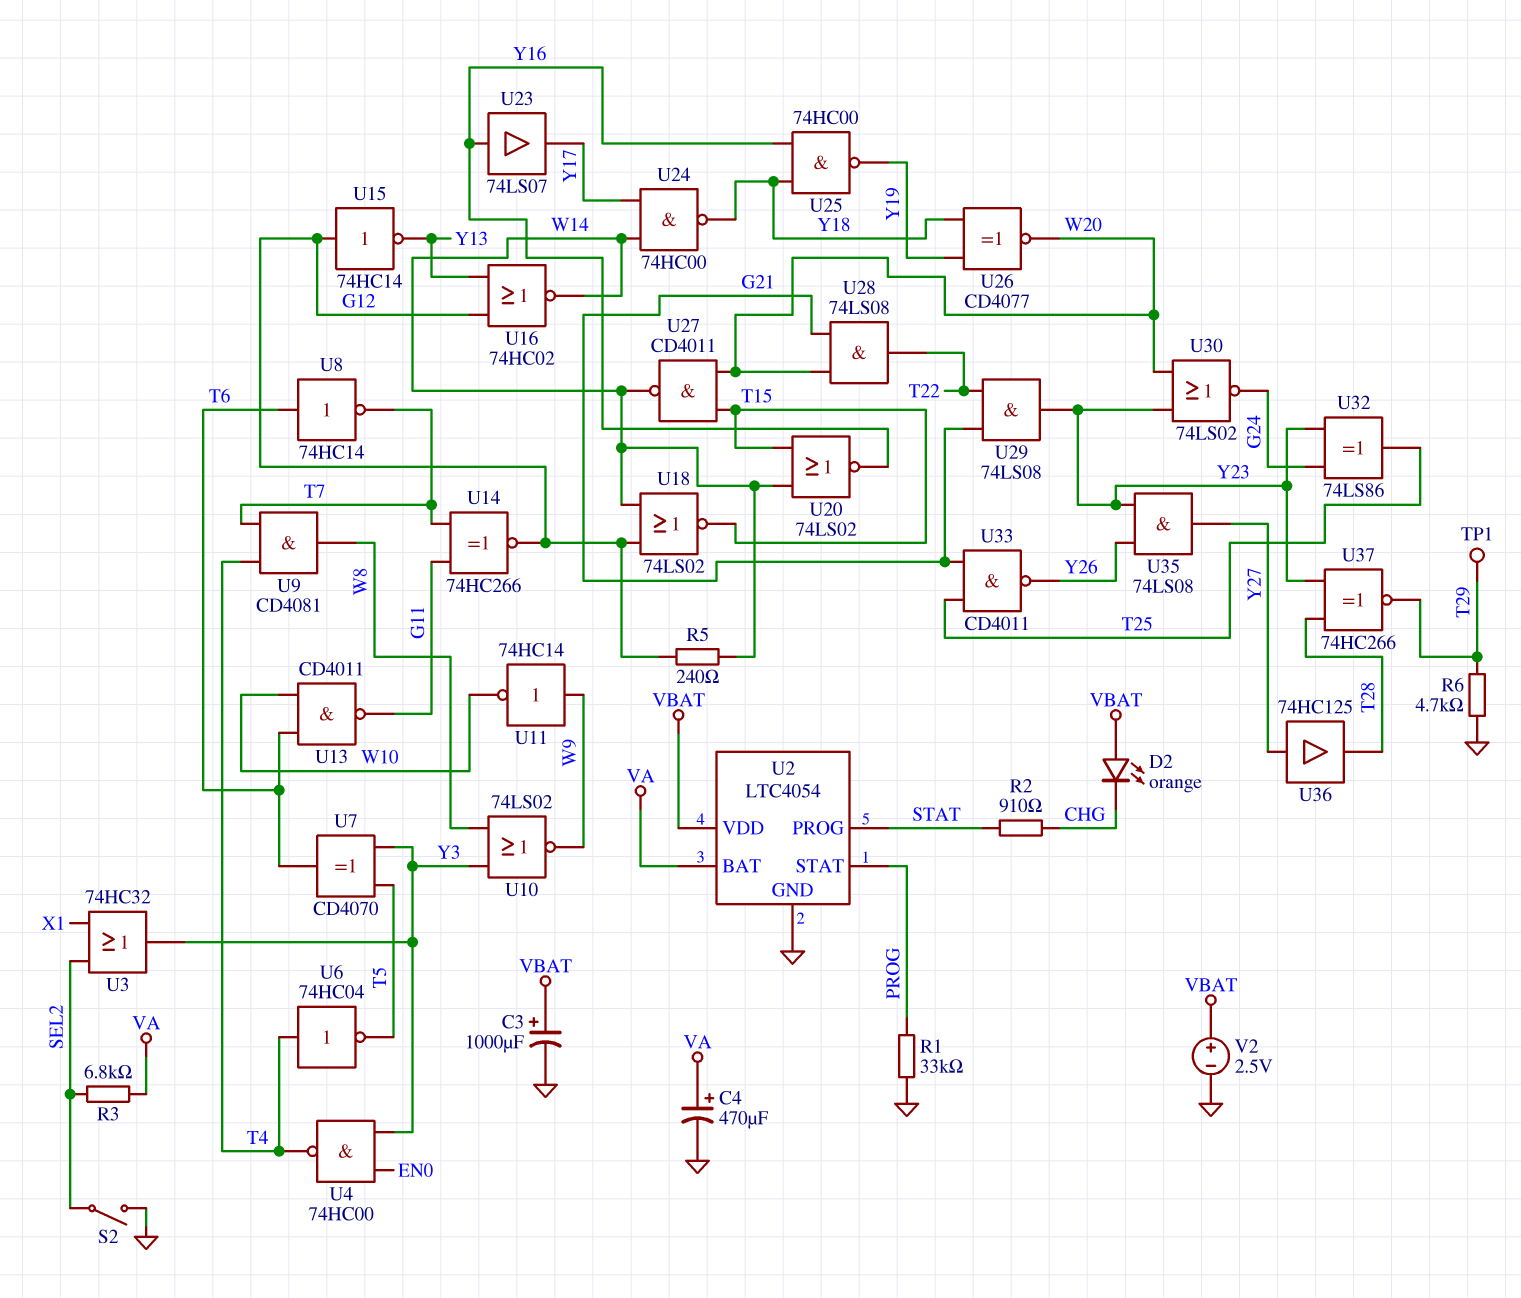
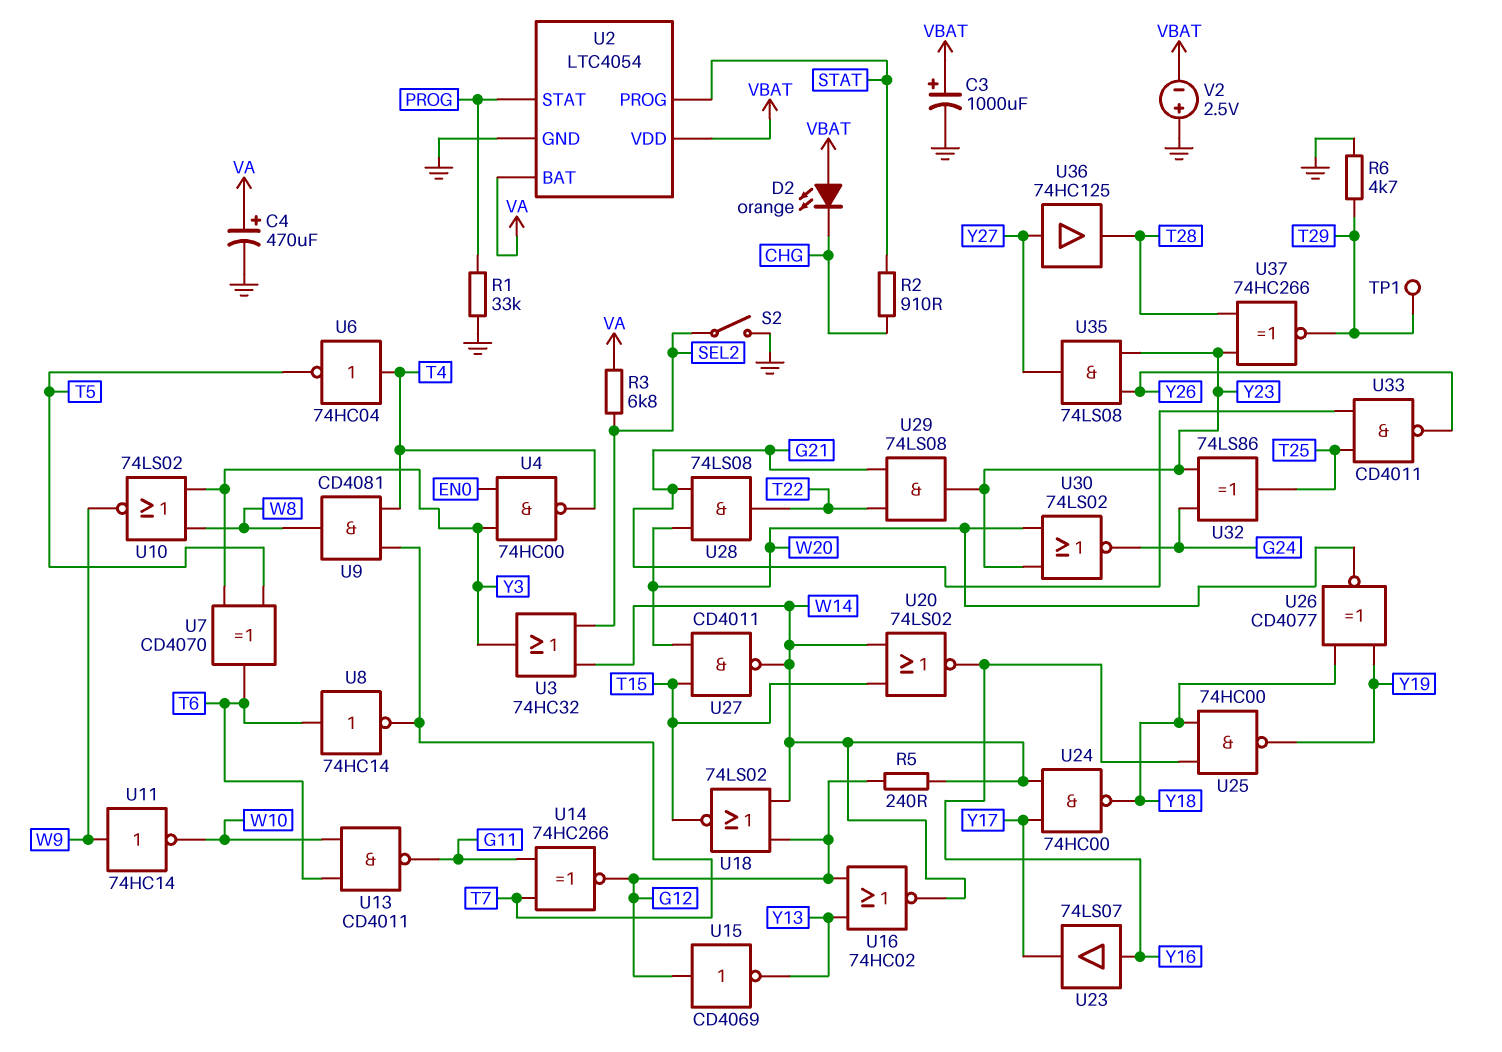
U3: OR 74HC32 (in SEL2, in X1, out Y3) -> OR 74HC32 (in SEL2, in W14, out Y3)
U15: NOT 74HC14 (in G12, out Y13) -> NOT CD4069 (in G12, out Y13)
V2: 2.5V (plus VBAT, minus GND) -> 2.5V (plus GND, minus VBAT)

